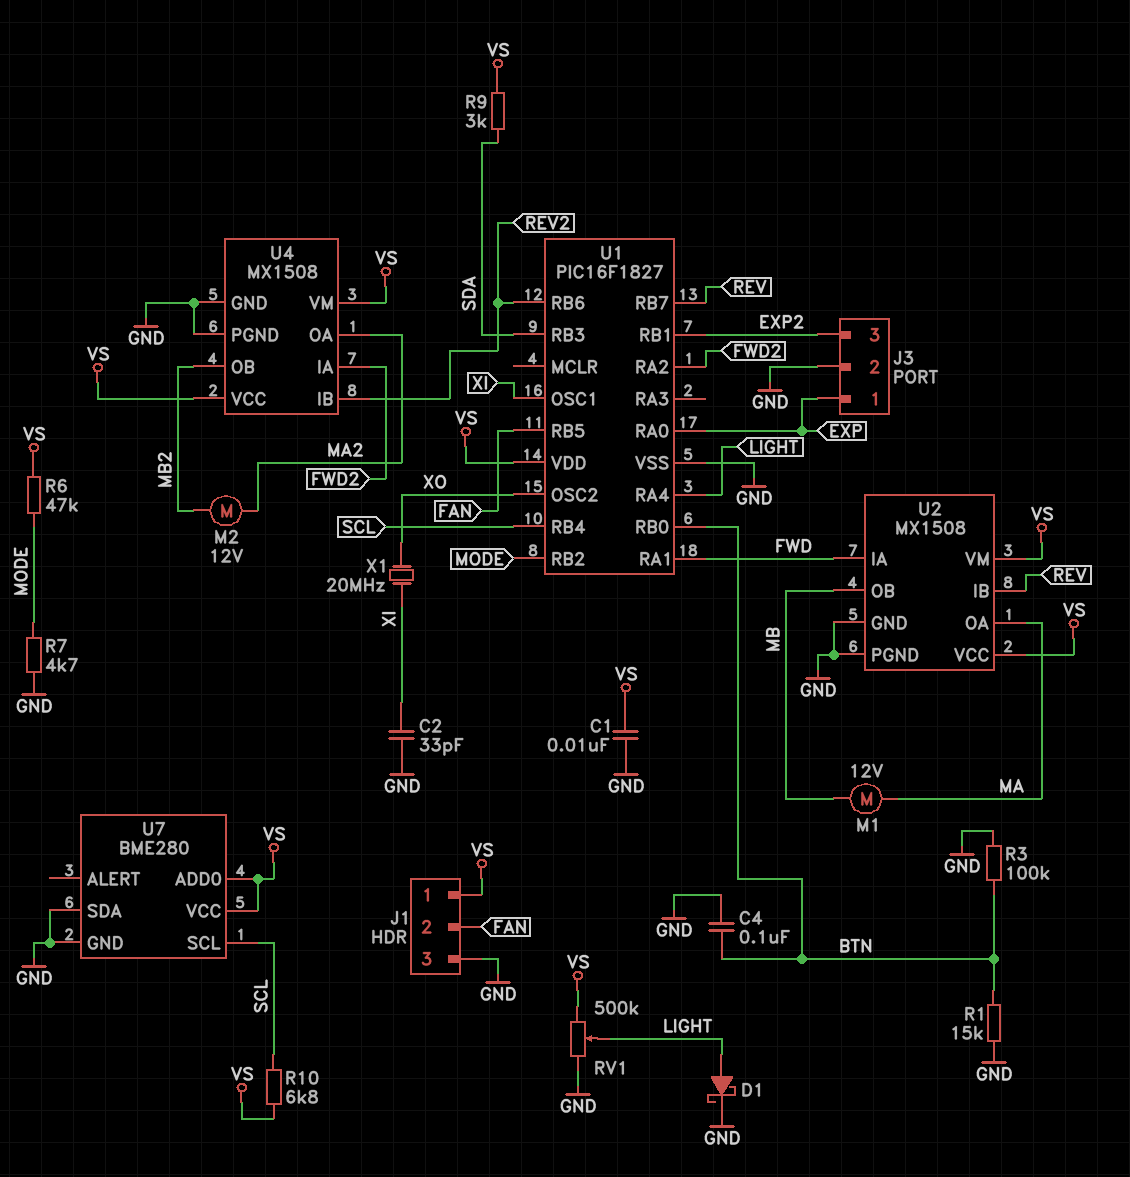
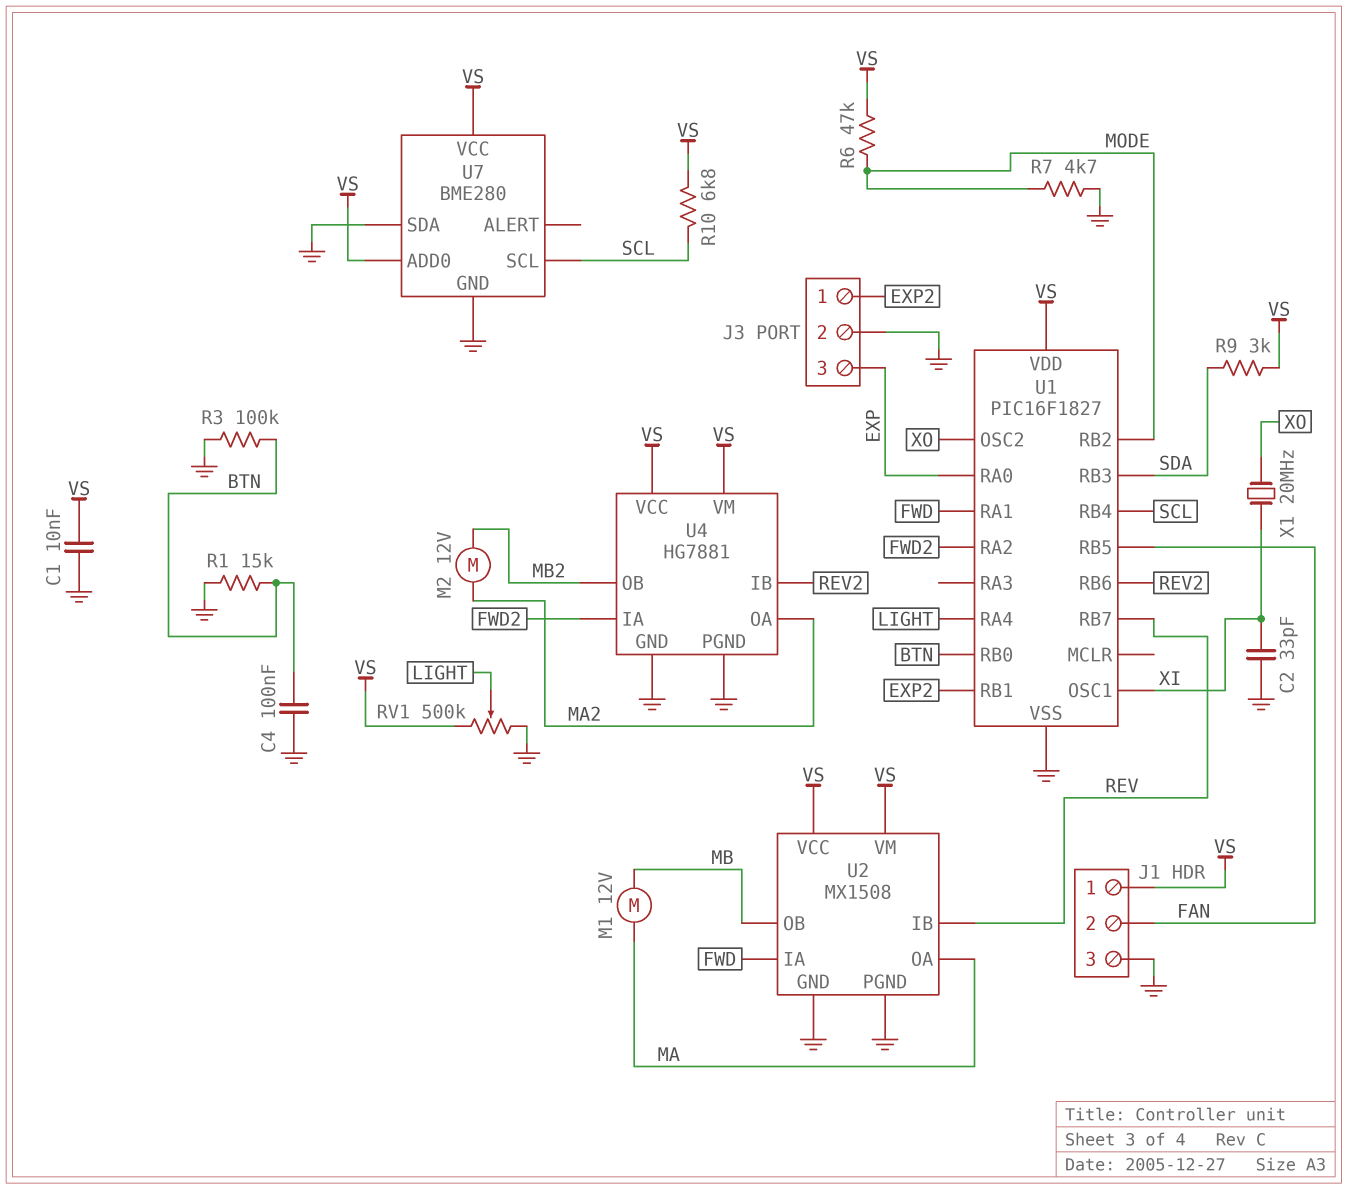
D1: schottky (A LIGHT, K GND) -> none
J3 pin 1: EXP -> EXP2
J3 pin 3: EXP2 -> EXP
U4: MX1508 -> HG7881

